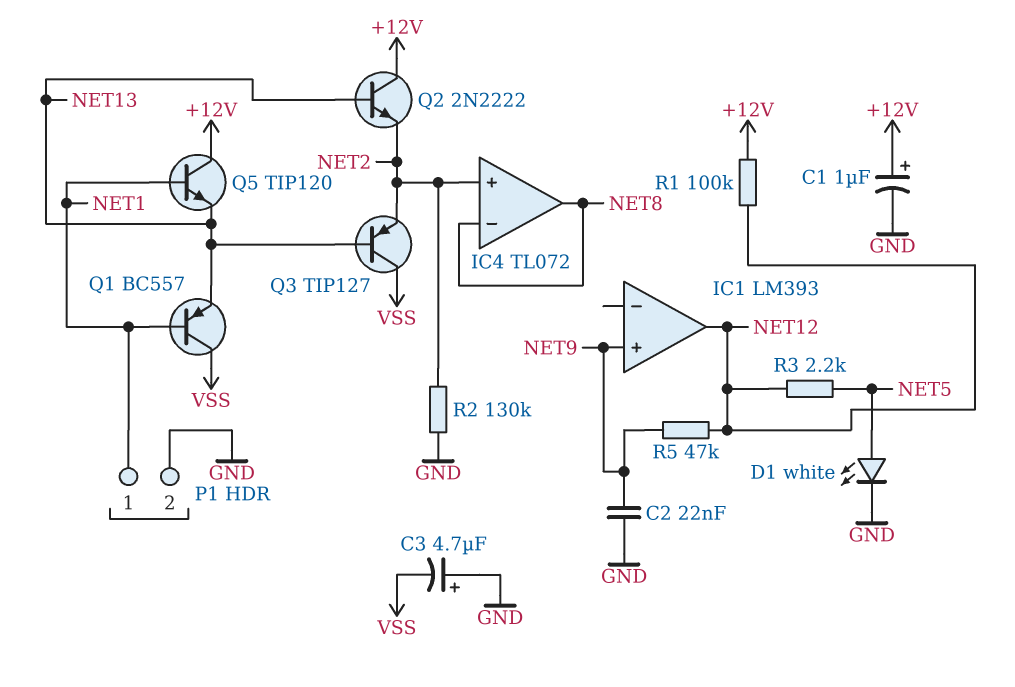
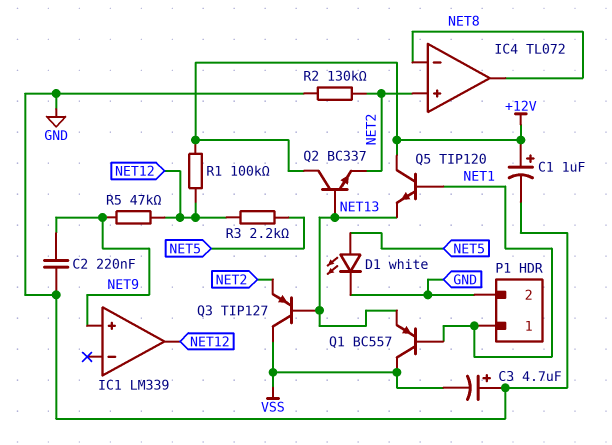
C2: 22nF (GND, NET9) -> 220nF (GND, NET9)
IC1: LM393 -> LM339
Q2: NPN 2N2222 (B NET13, C +12V, E NET2) -> NPN BC337 (B NET13, C +12V, E NET2)

